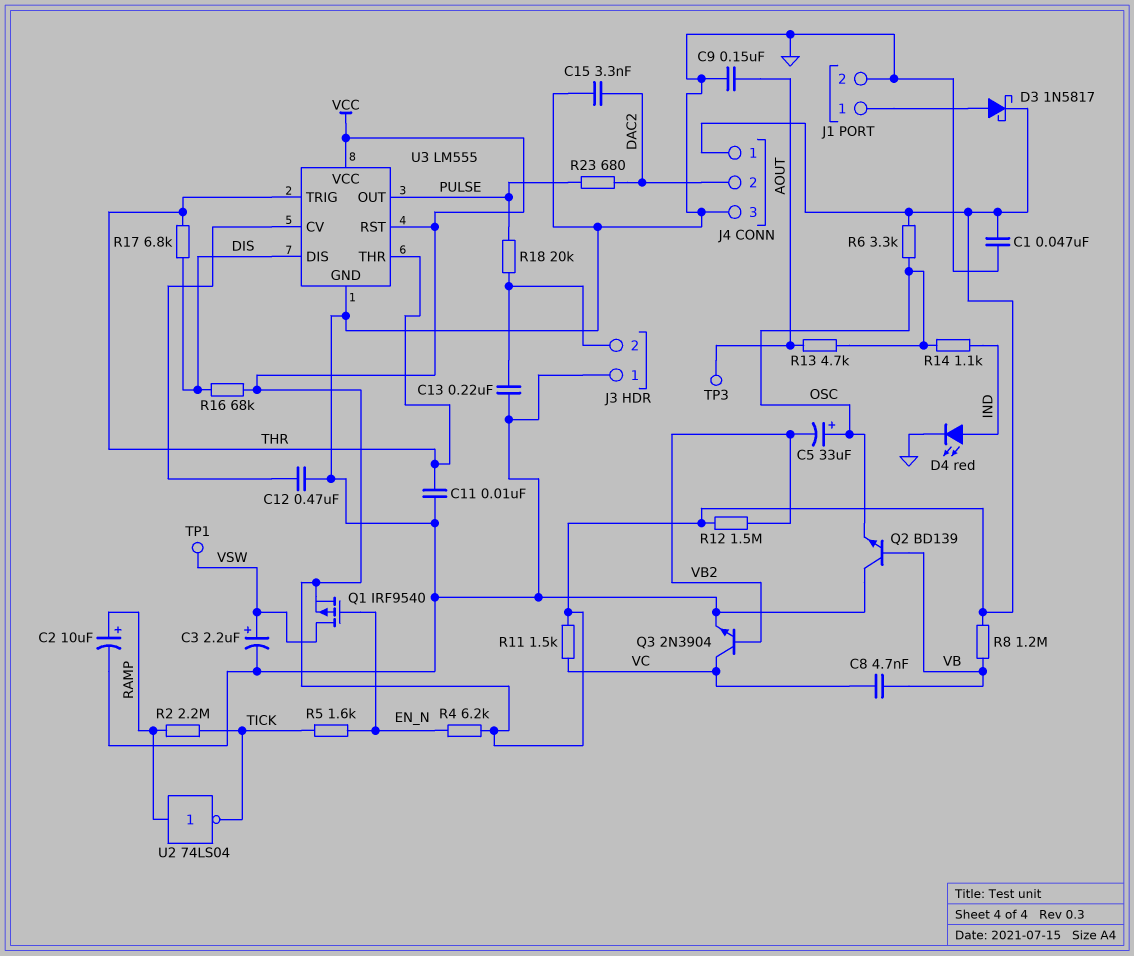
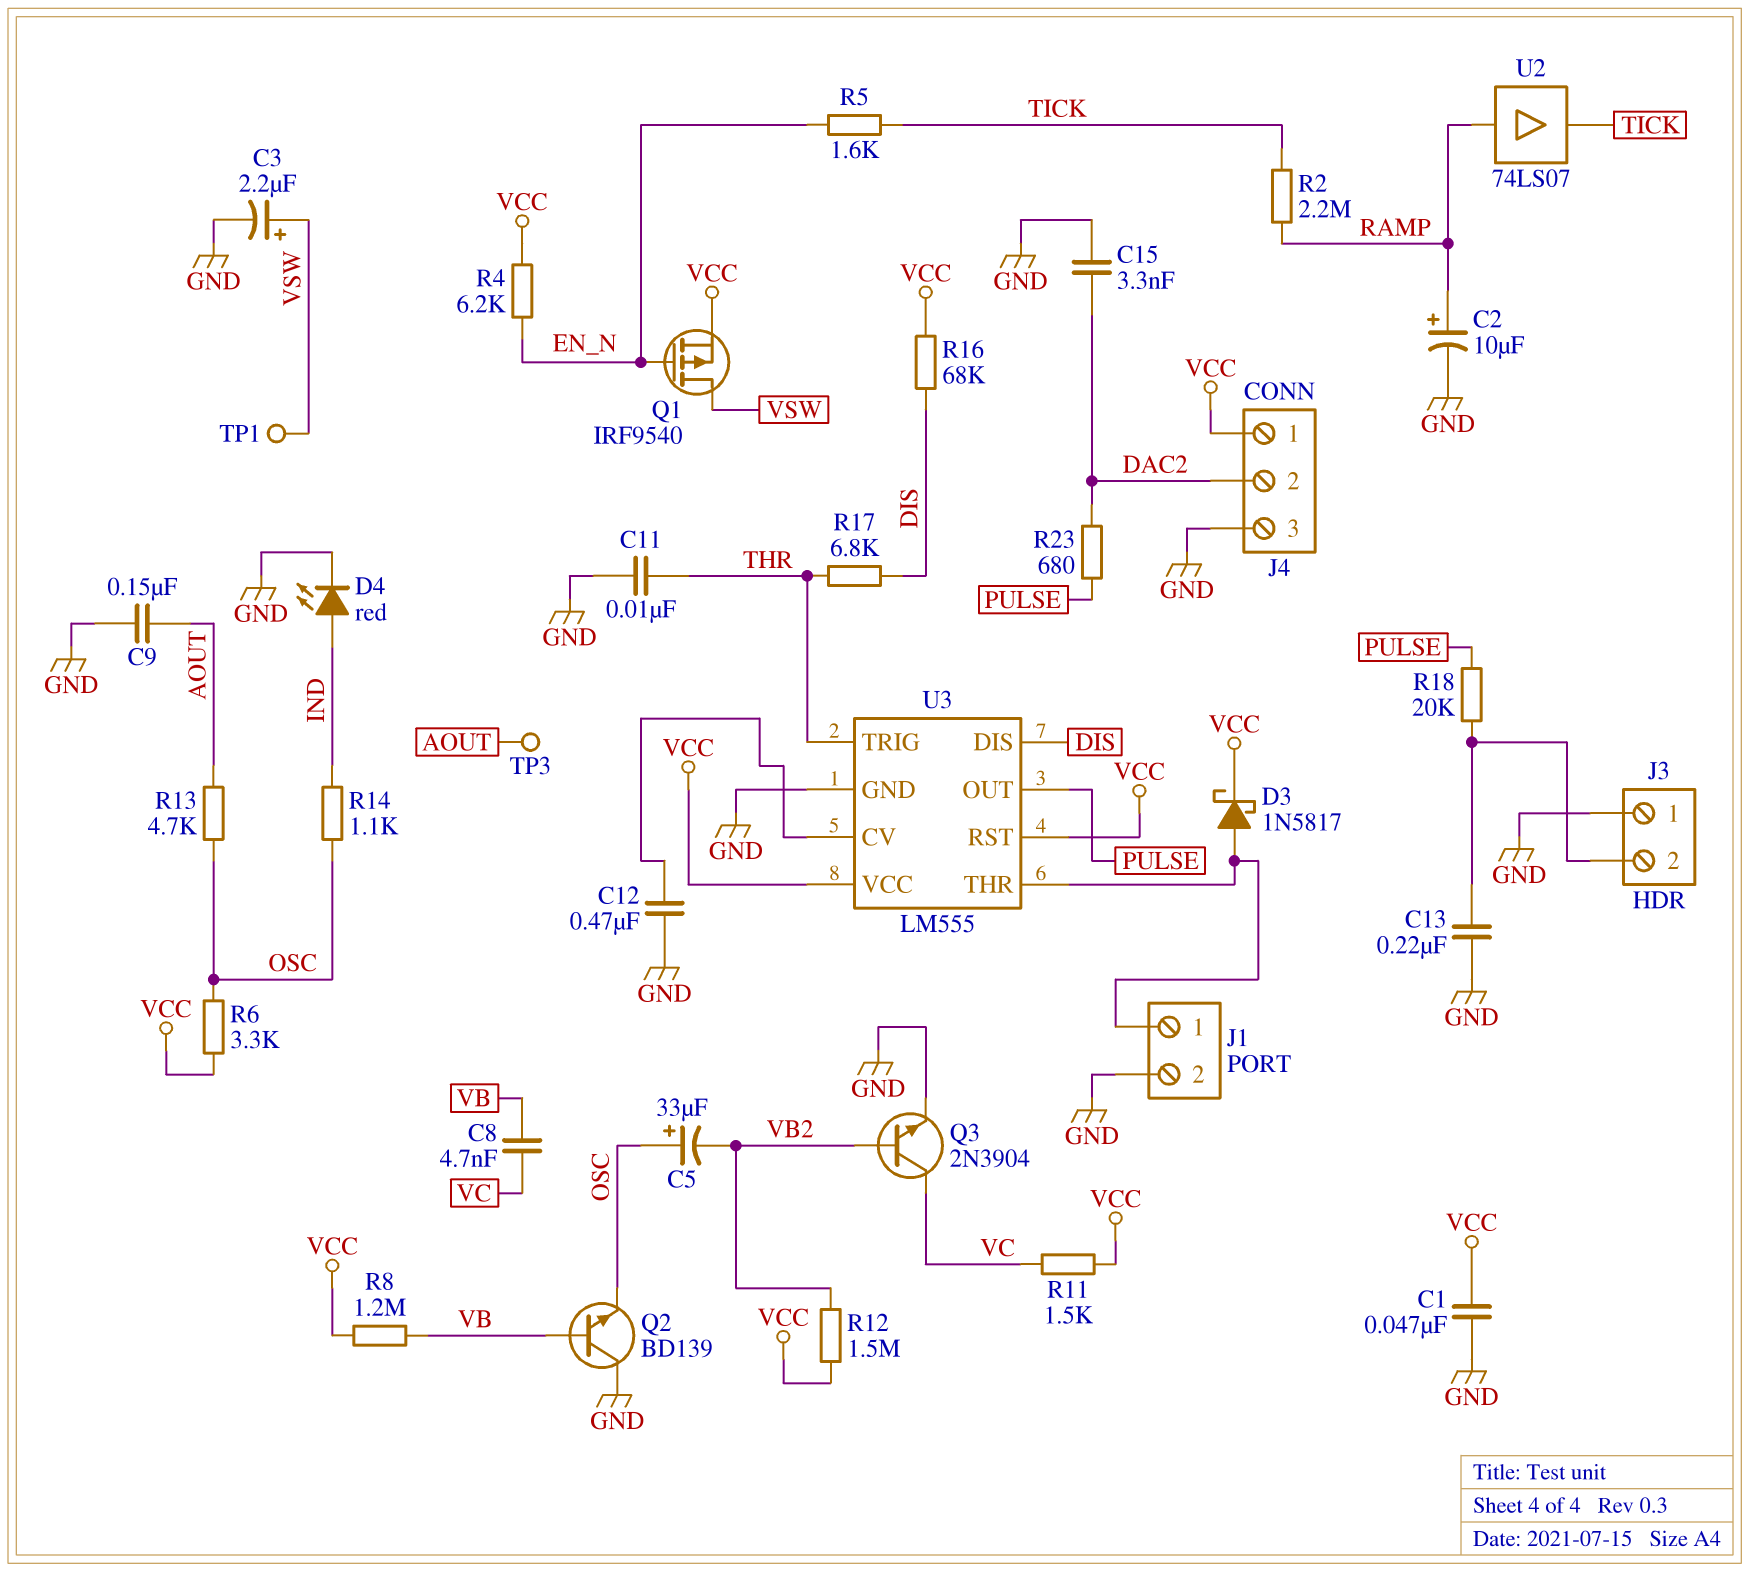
U2: NOT 74LS04 (in RAMP, out TICK) -> buffer 74LS07 (in RAMP, out TICK)
U3 pin THR: THR -> J1/1

